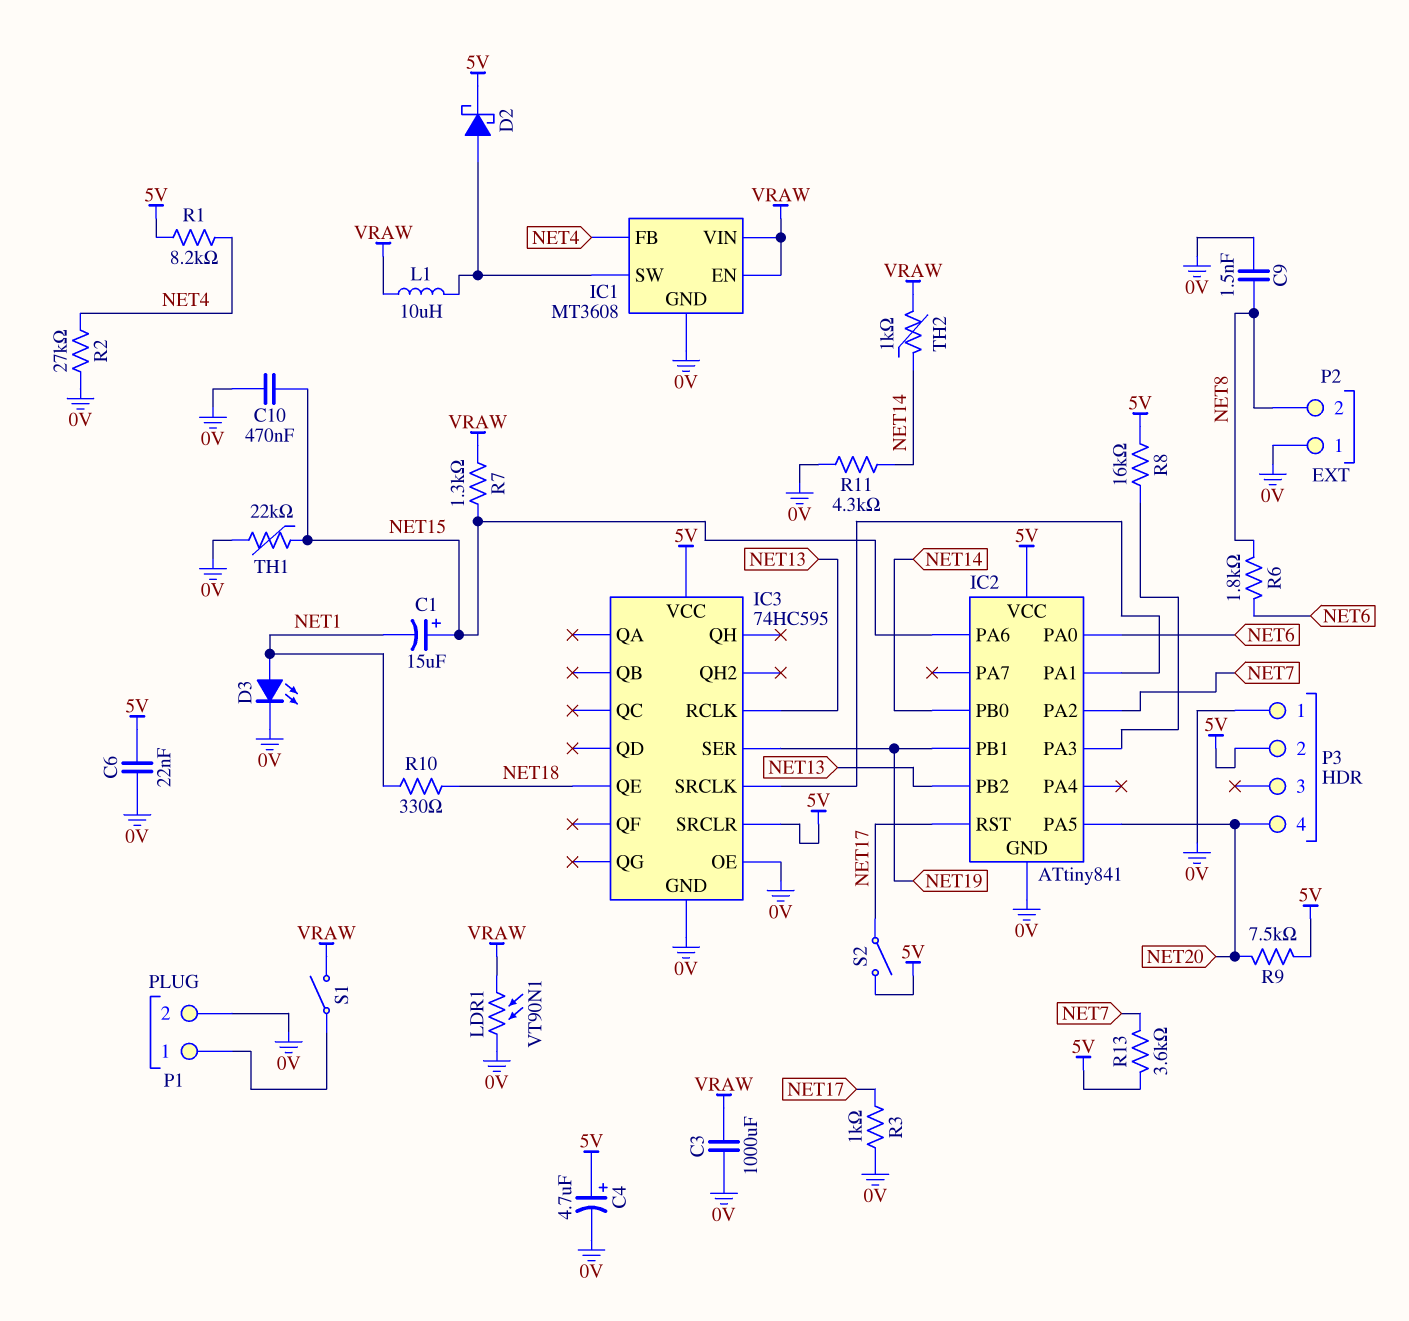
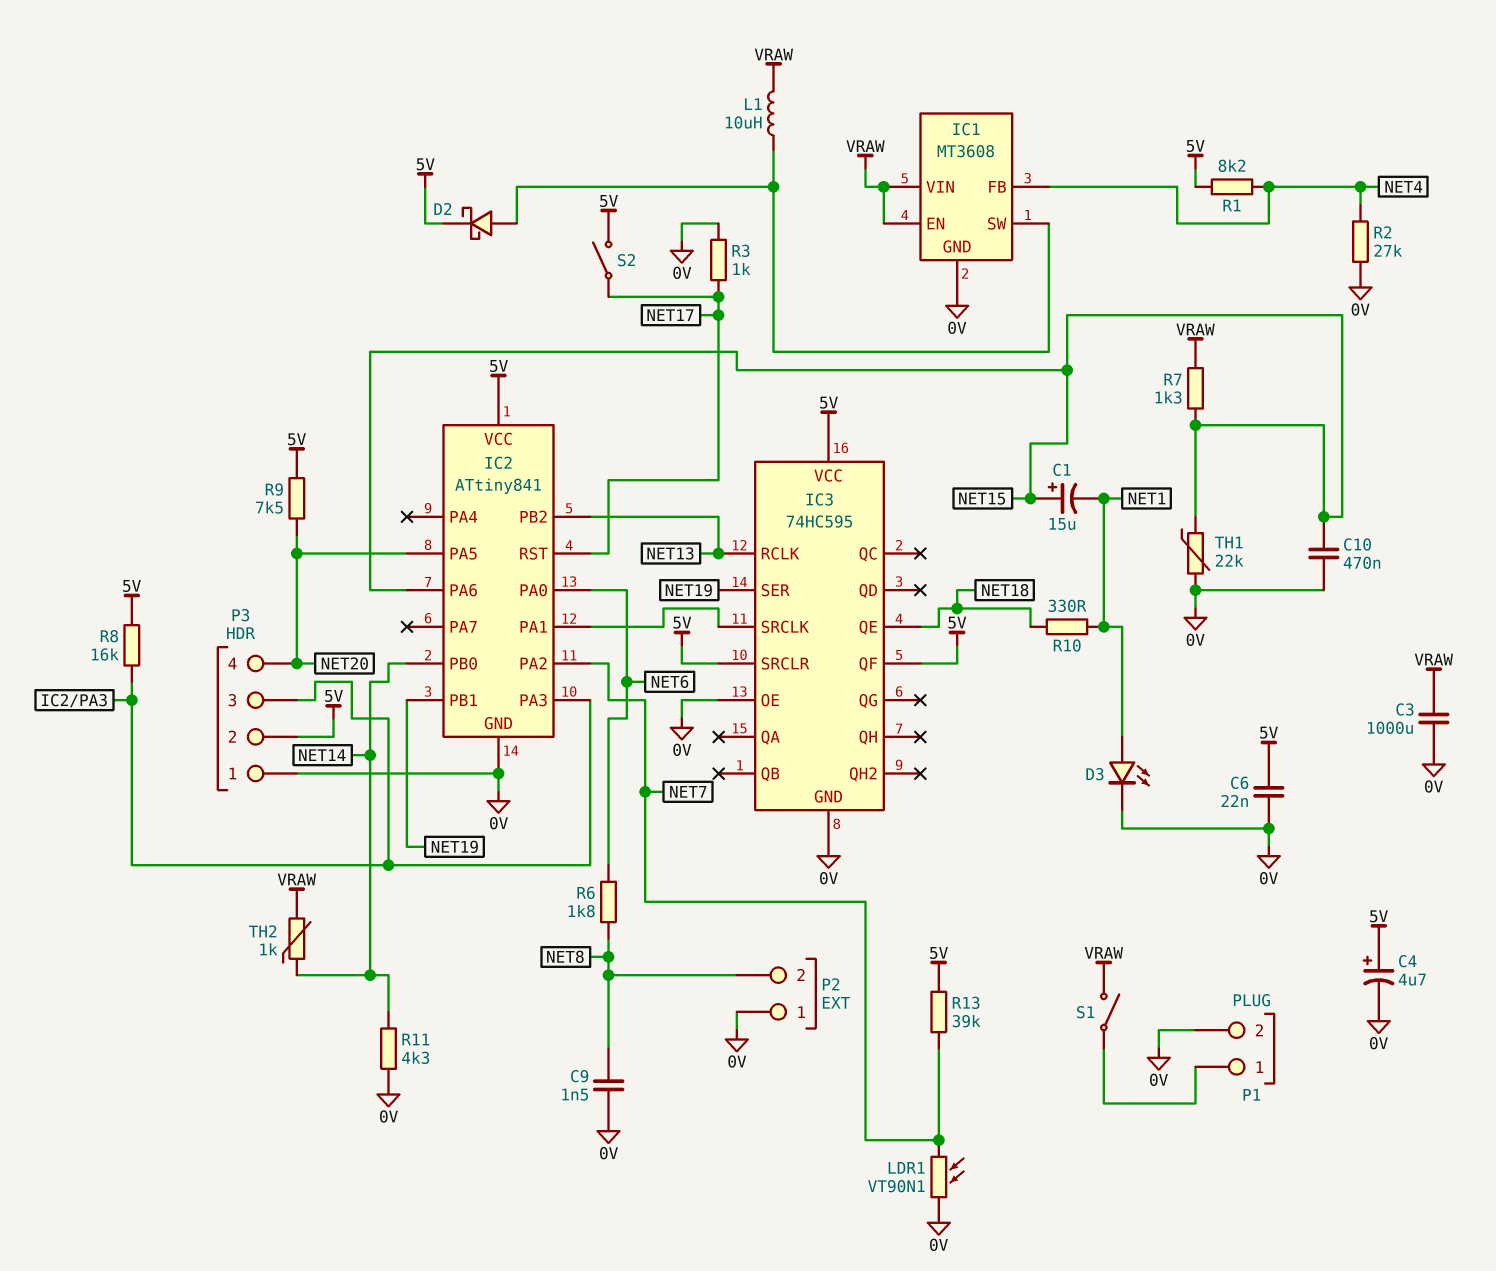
IC3 pin QF: none -> 5V
LDR1: VT90N1 (0V, VRAW) -> VT90N1 (0V, NET7)
P3 pin 3: none -> IC2/PA3
R13: 3.6k (5V, NET7) -> 39k (5V, NET7)

